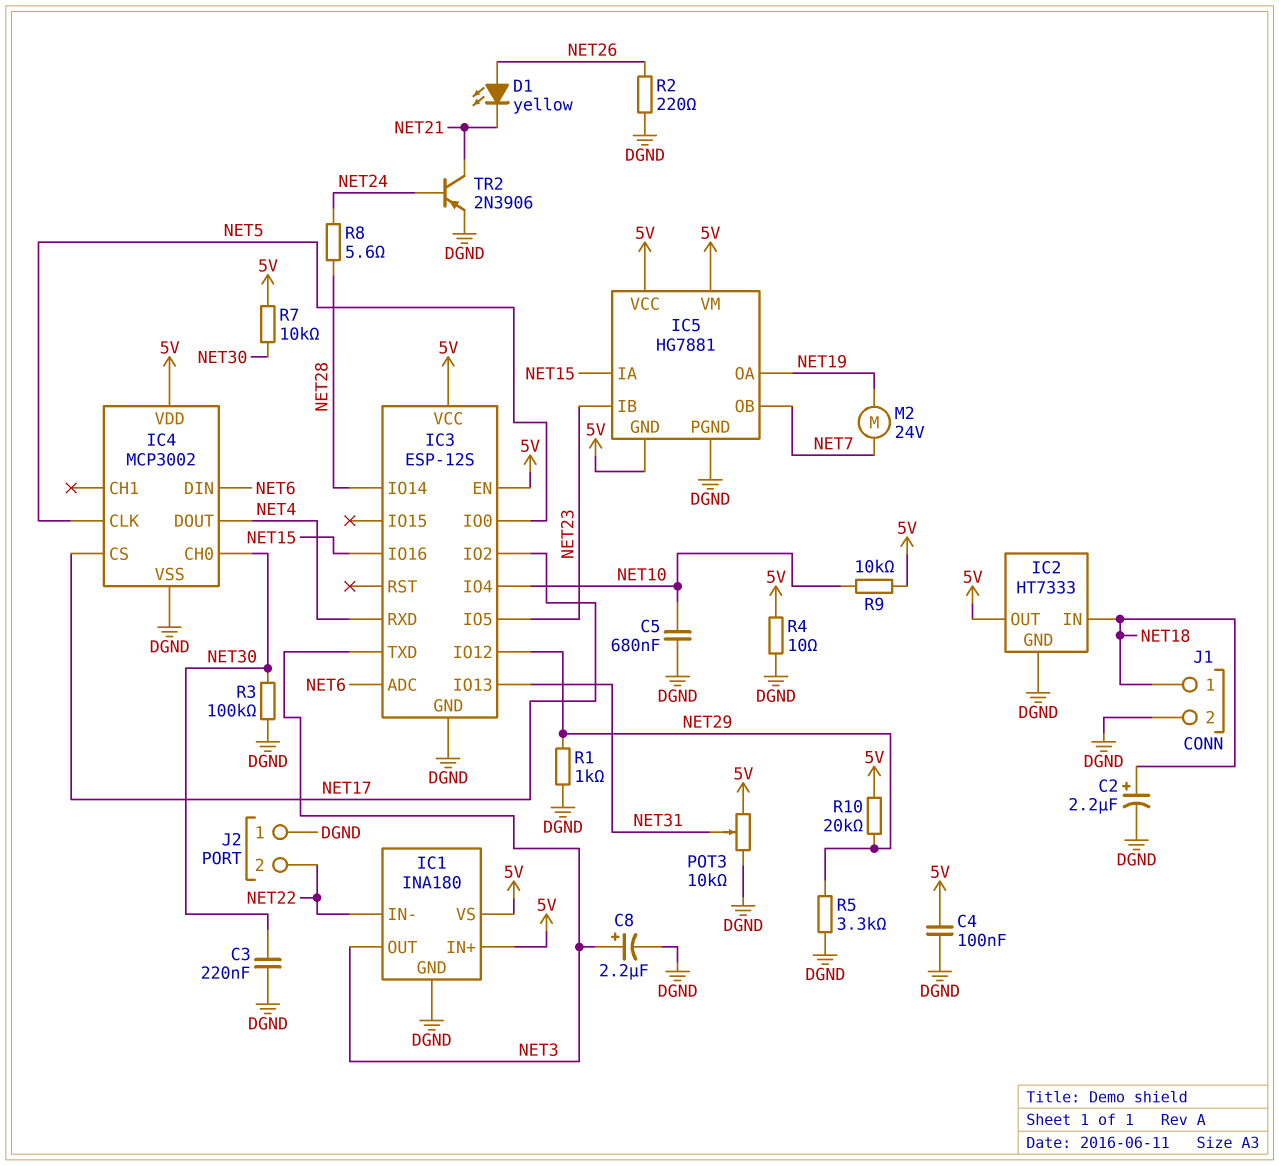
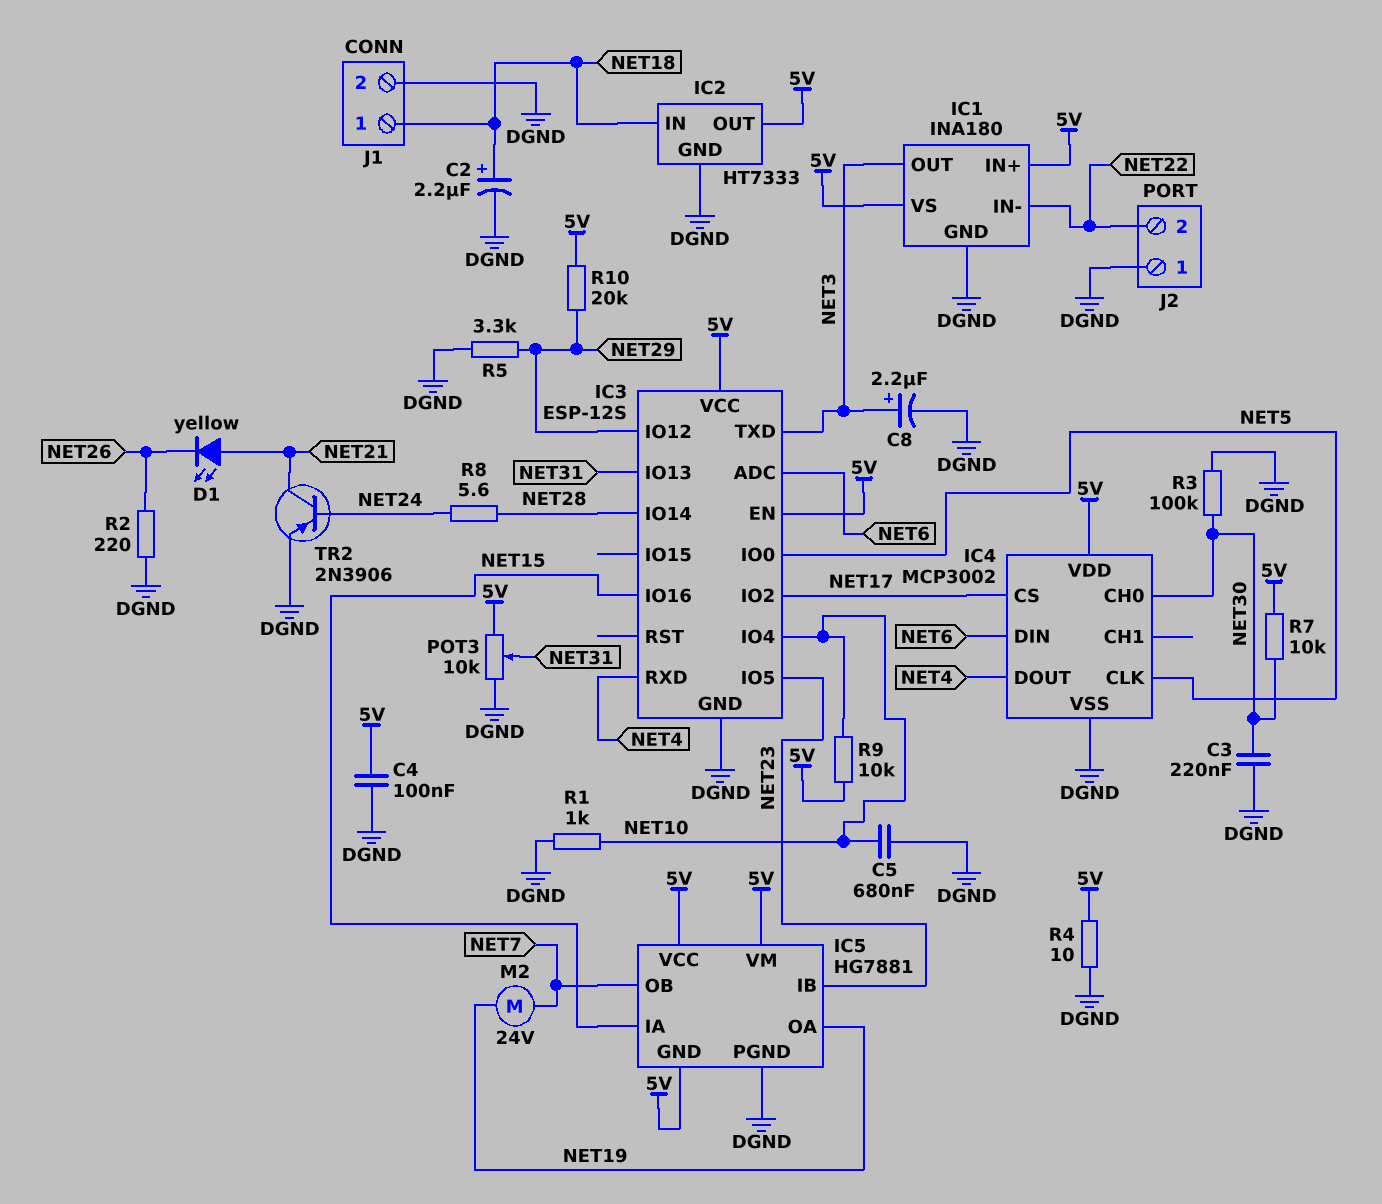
D1: LED yellow (A NET26, K NET21) -> LED yellow (A NET21, K NET26)
R1: 1k (DGND, NET29) -> 1k (DGND, NET10)

